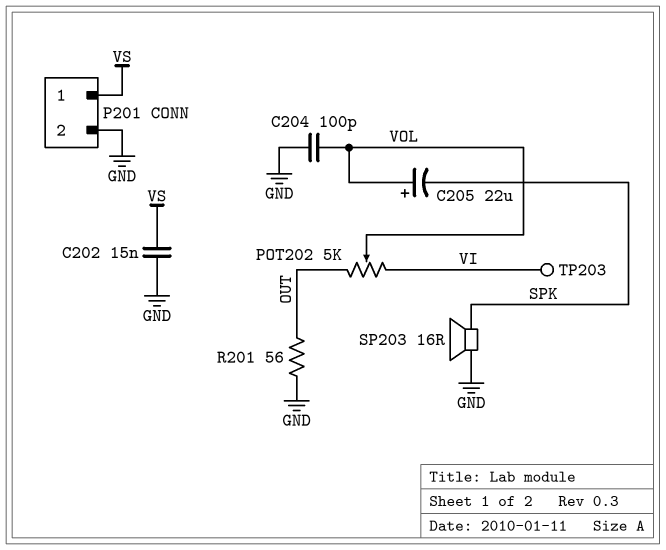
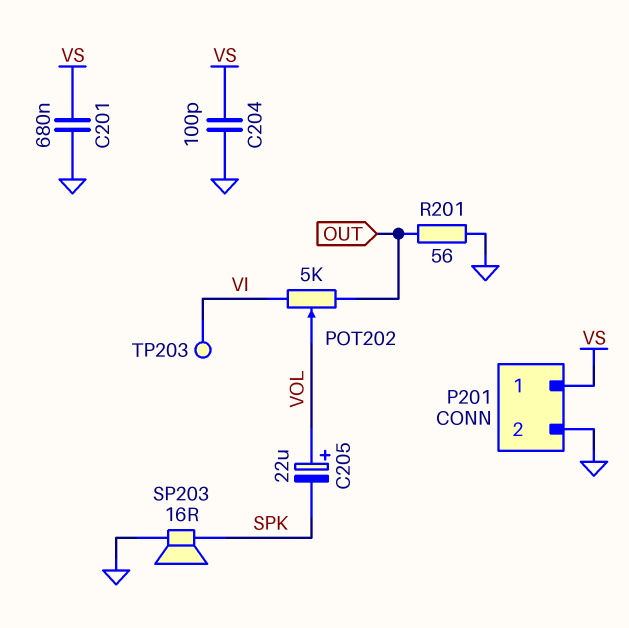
C201: none -> 680nF (GND, VS)
C202: 15nF (GND, VS) -> none
C204: 100pF (GND, VOL) -> 100pF (GND, VS)

